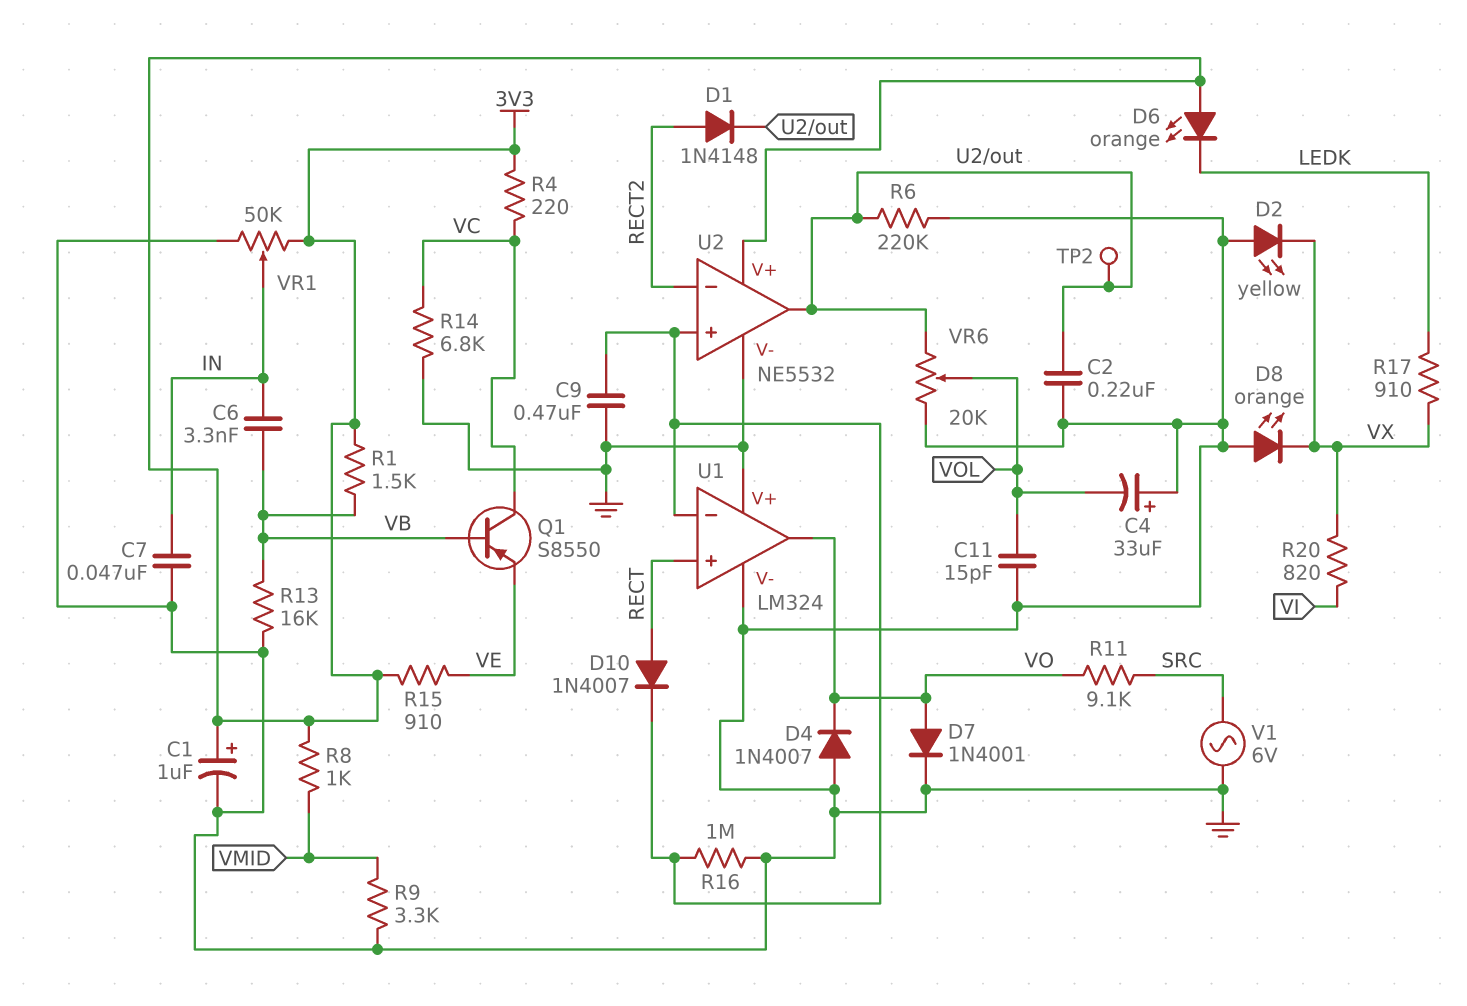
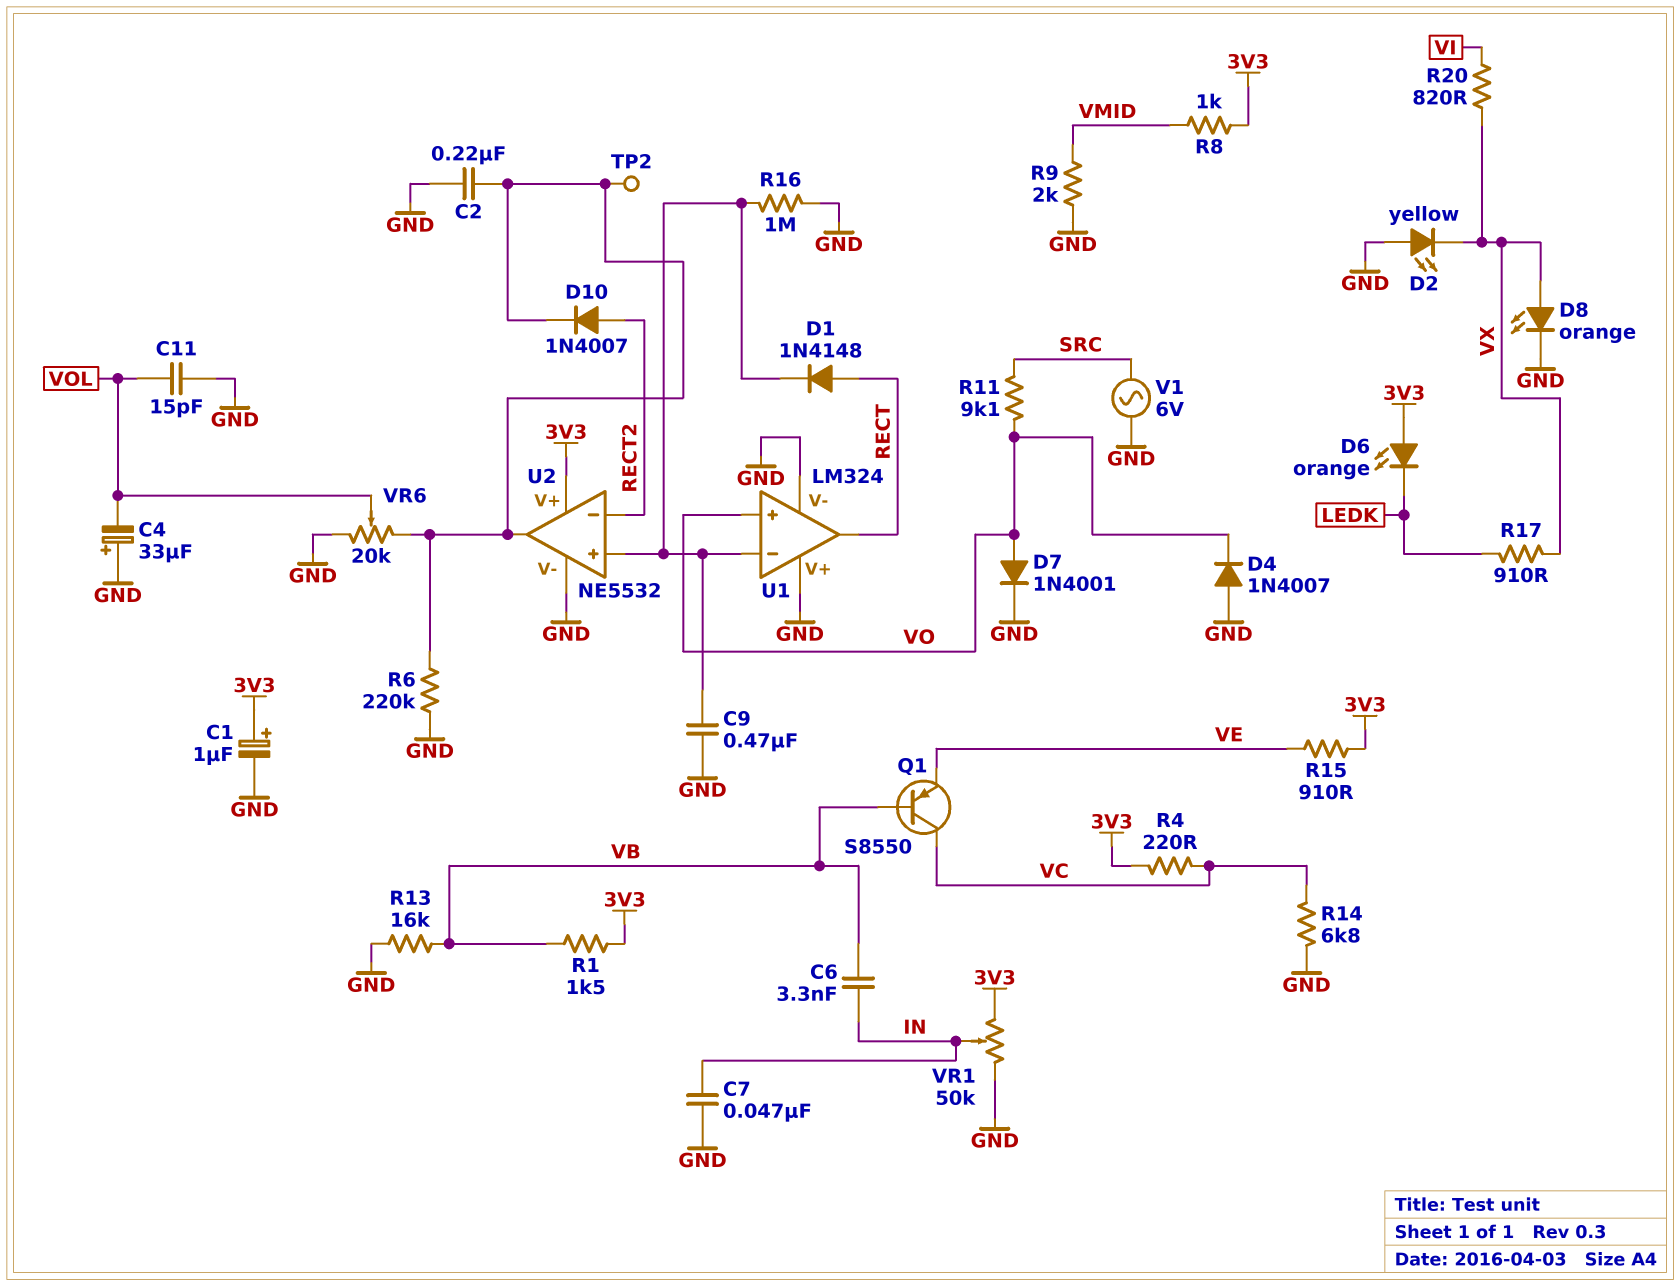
D1: diode 1N4148 (A RECT2, K U2/out) -> diode 1N4148 (A RECT, K U1/in-)
D8: LED orange (A GND, K VX) -> LED orange (A VX, K GND)
D10: diode 1N4007 (A RECT, K U1/in-) -> diode 1N4007 (A RECT2, K U2/out)
R9: 3.3k (GND, VMID) -> 2k (GND, VMID)
U1 pin in+: RECT -> VO
U1 pin out: VO -> RECT

